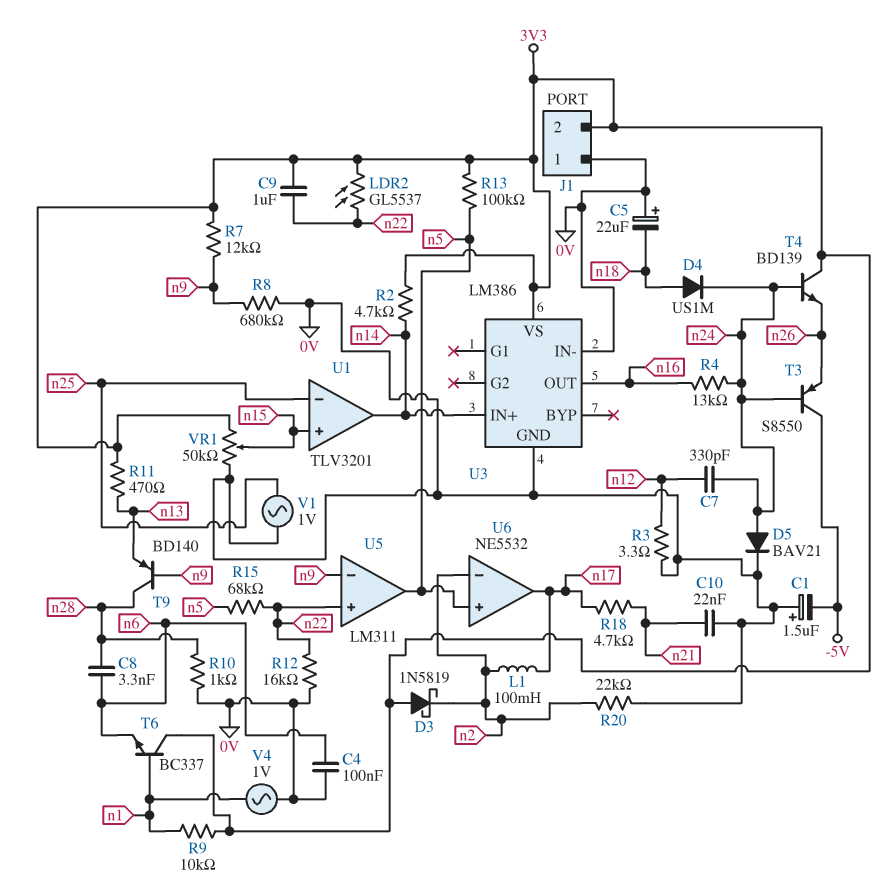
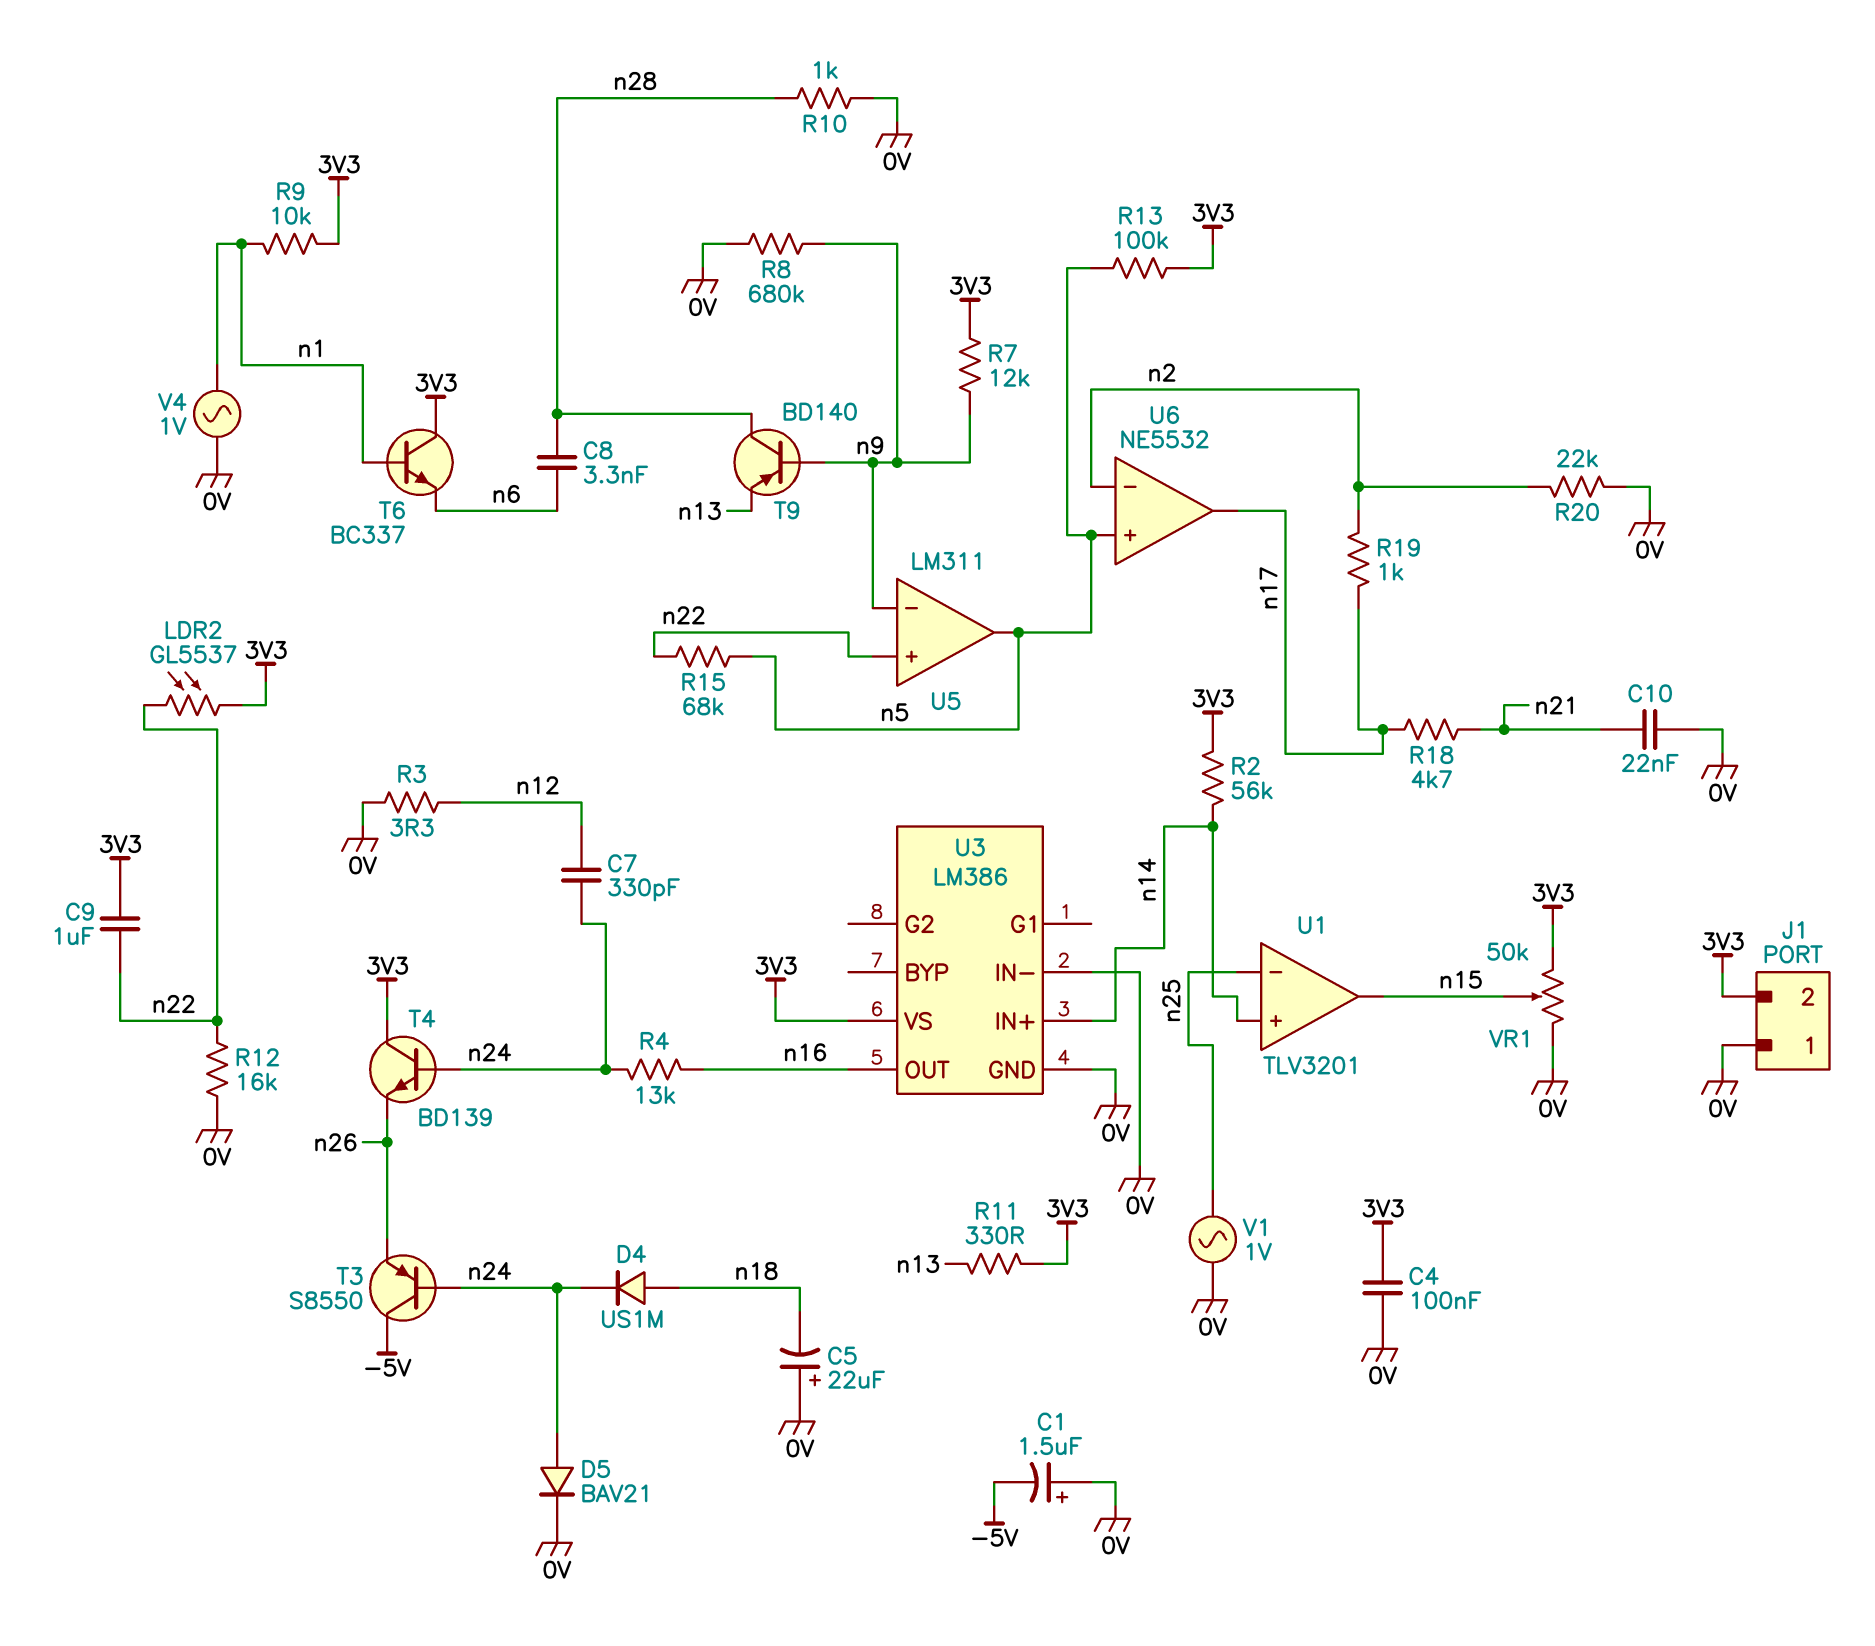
C4: 100nF (0V, n6) -> 100nF (0V, 3V3)
D3: schottky 1N5819 (A 3V3, K n2) -> none
L1: 100mH (n2, n17) -> none
R2: 4.7k (3V3, n14) -> 56k (3V3, n14)
R11: 470 (3V3, n13) -> 330 (3V3, n13)
R19: none -> 1k (n2, n17)
U1 pin in+: n15 -> n14
U1 pin out: n14 -> n15

